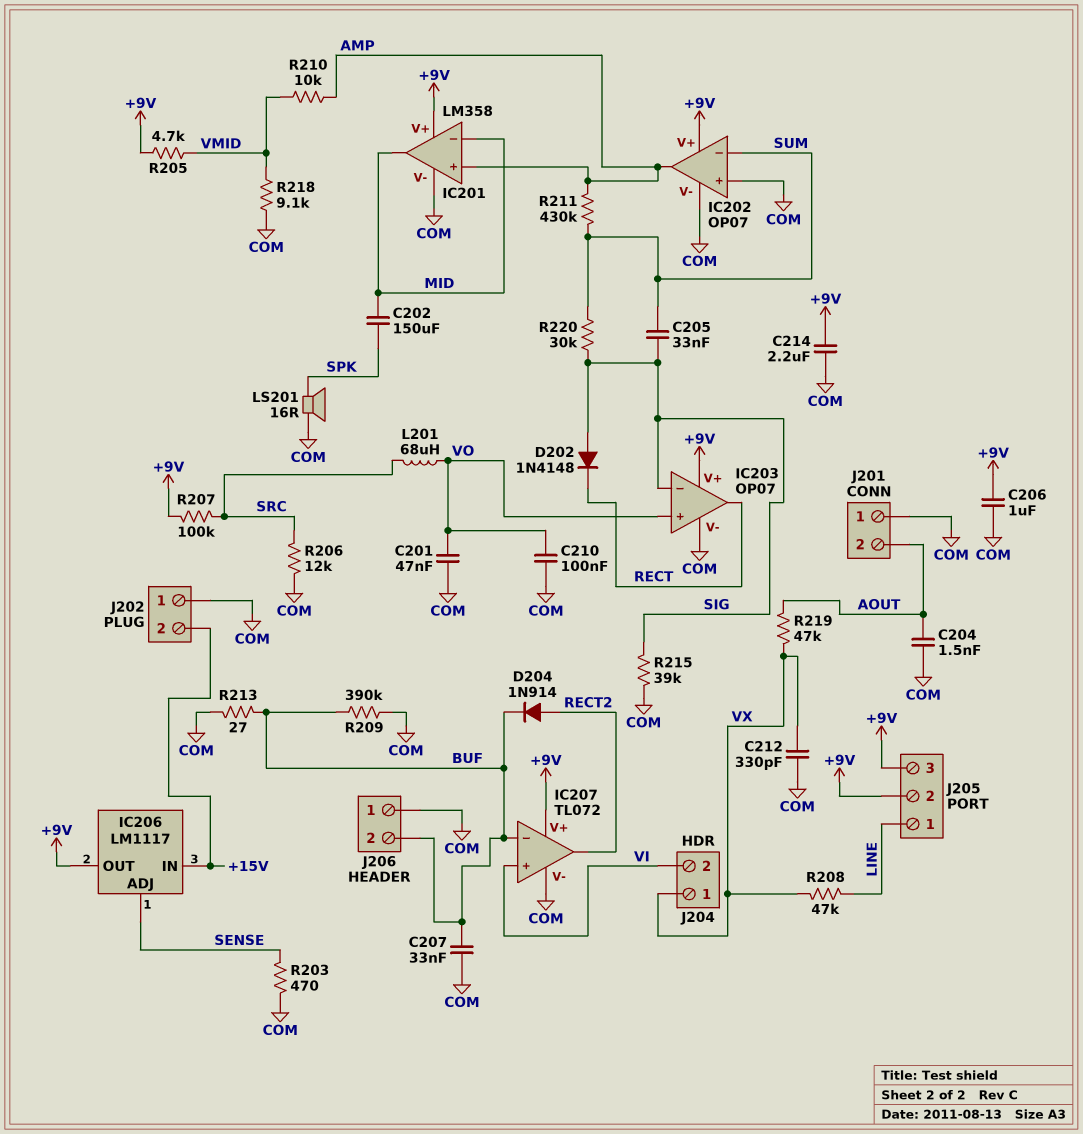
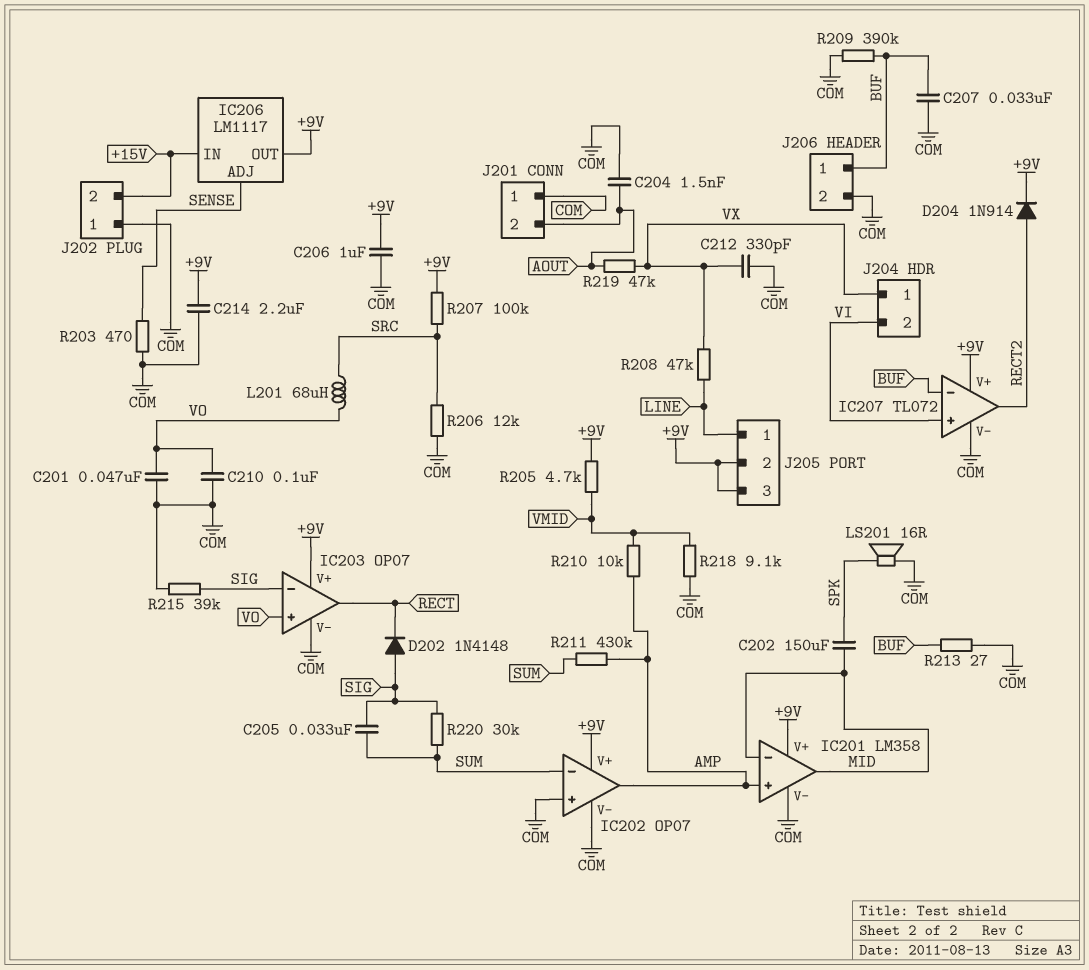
D204: diode 1N914 (A RECT2, K BUF) -> diode 1N914 (A RECT2, K +9V)
J206 pin 1: COM -> BUF
J206 pin 2: BUF -> COM

